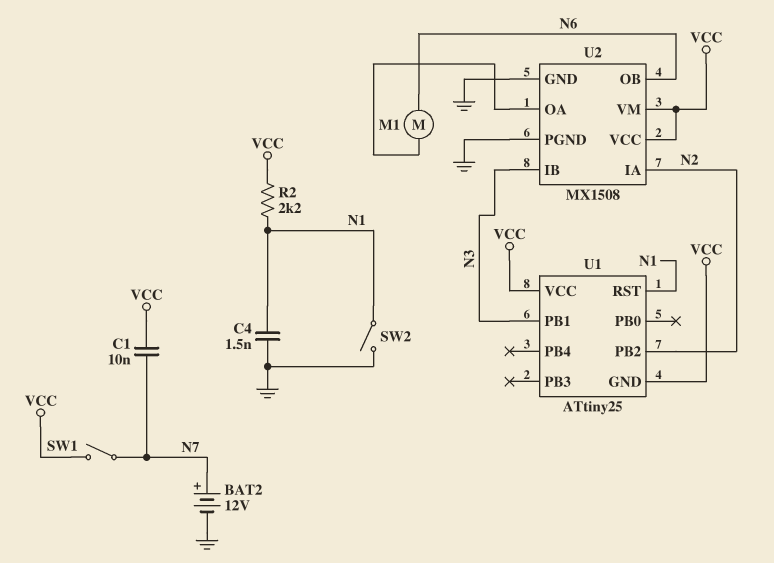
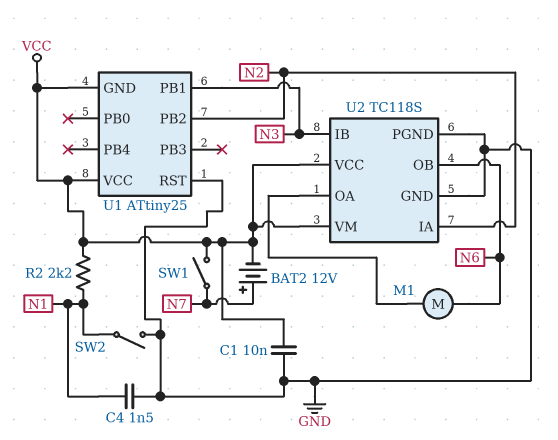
BAT2: 12V (plus N7, minus GND) -> 12V (plus N7, minus VCC)
C1: 10nF (N7, VCC) -> 10nF (GND, VCC)
U1 pin RST: N1 -> GND
U2: MX1508 -> TC118S

